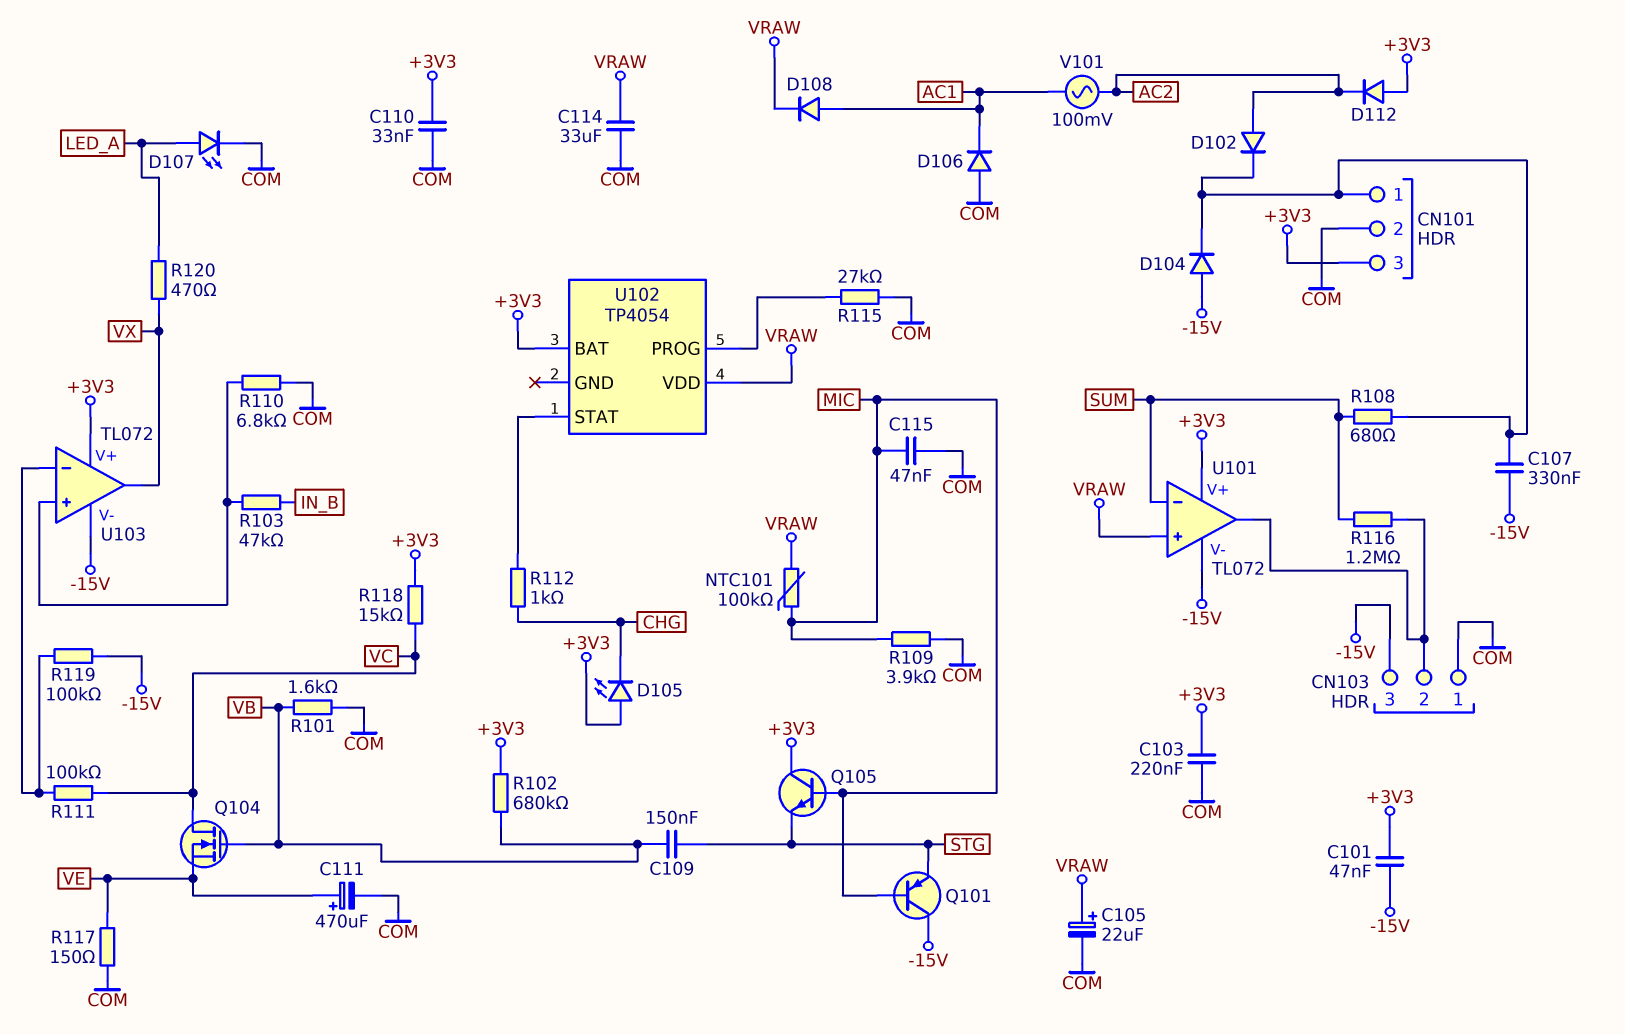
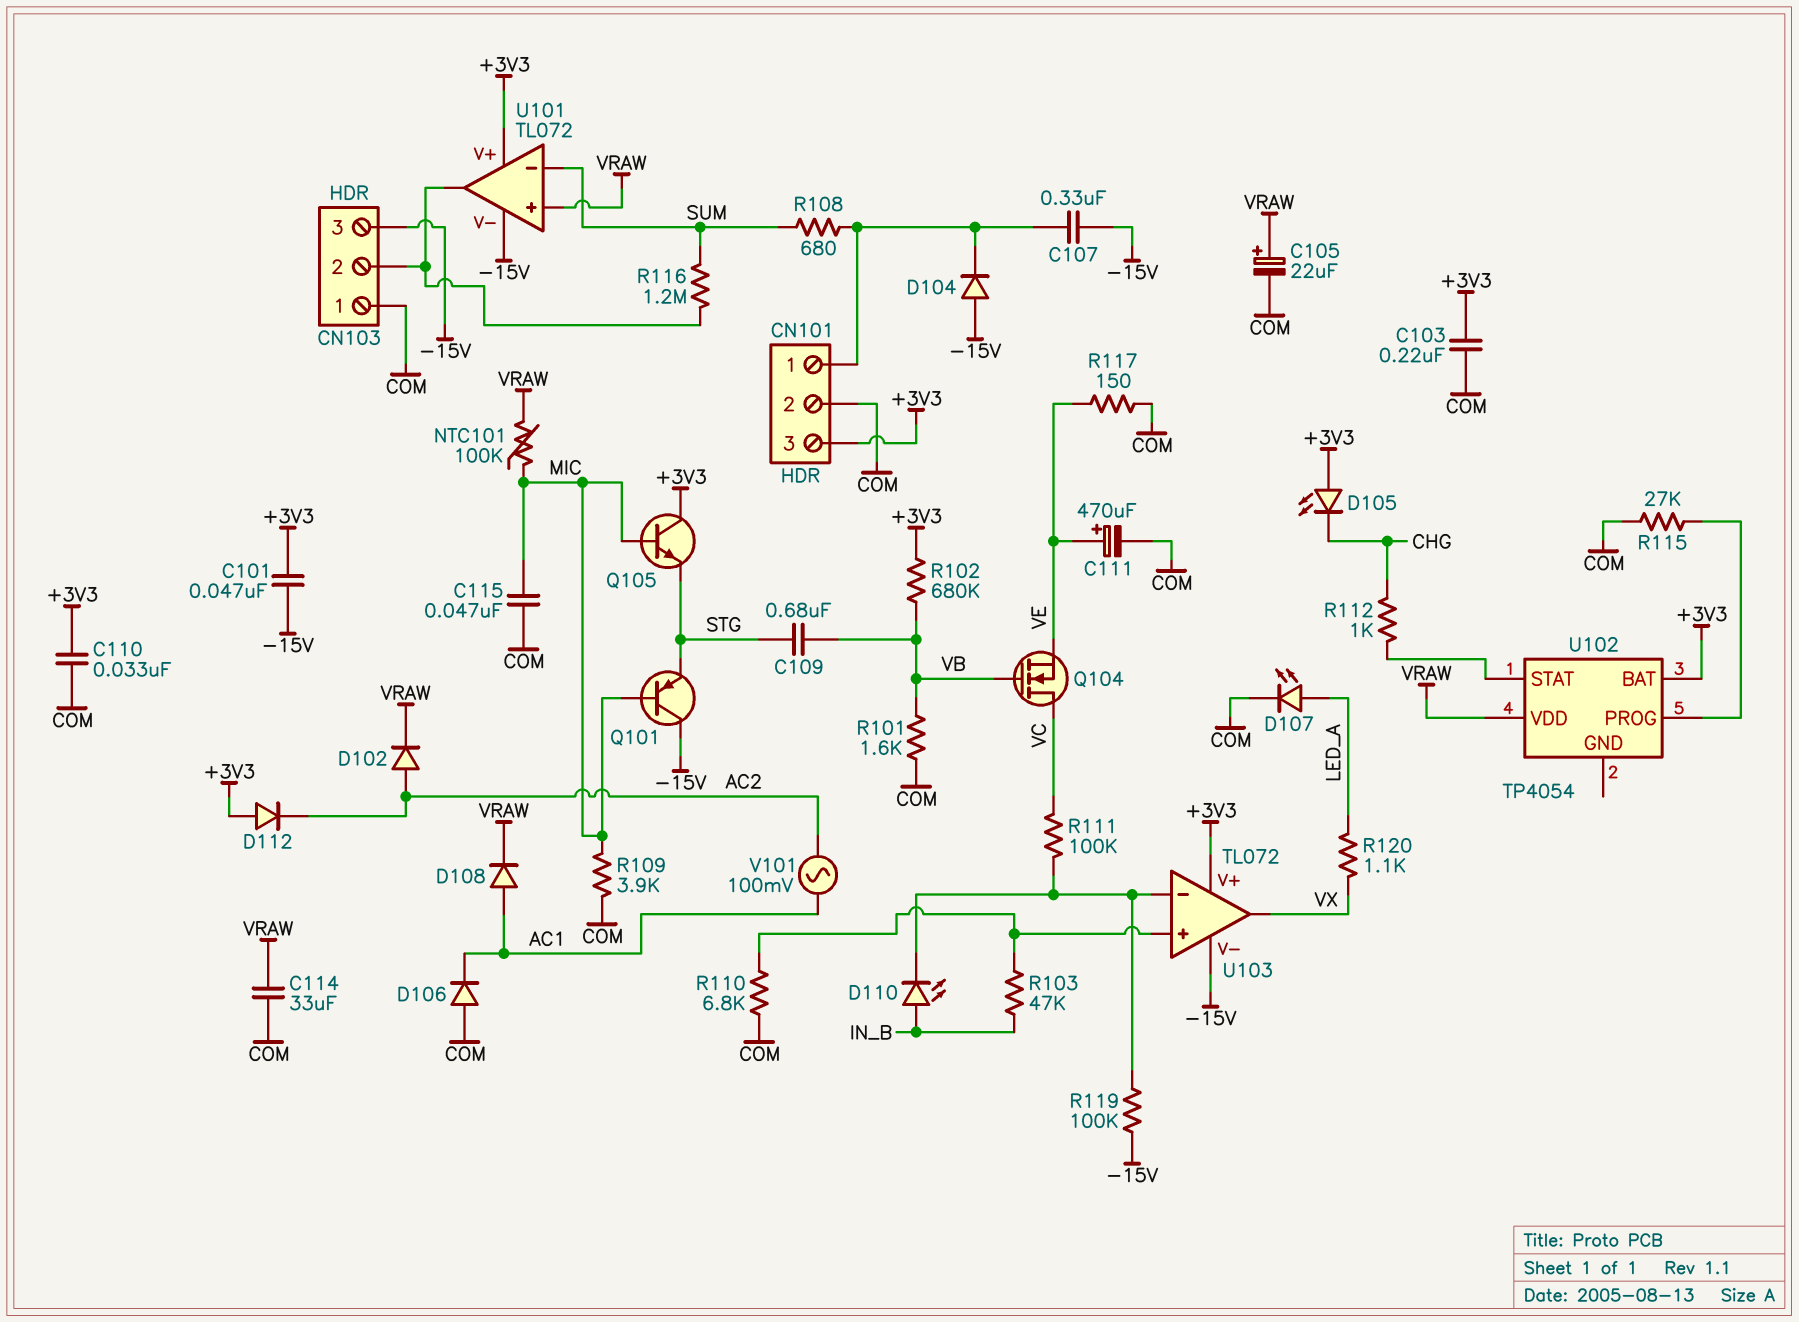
C109: 150nF (STG, VB) -> 680nF (STG, VB)
D102: diode (A AC2, K CN101/1) -> diode (A AC2, K VRAW)
D110: none -> LED (A IN_B, K U103/in-)
R118: 15k (+3V3, VC) -> none
R120: 470 (LED_A, VX) -> 1.1k (LED_A, VX)

